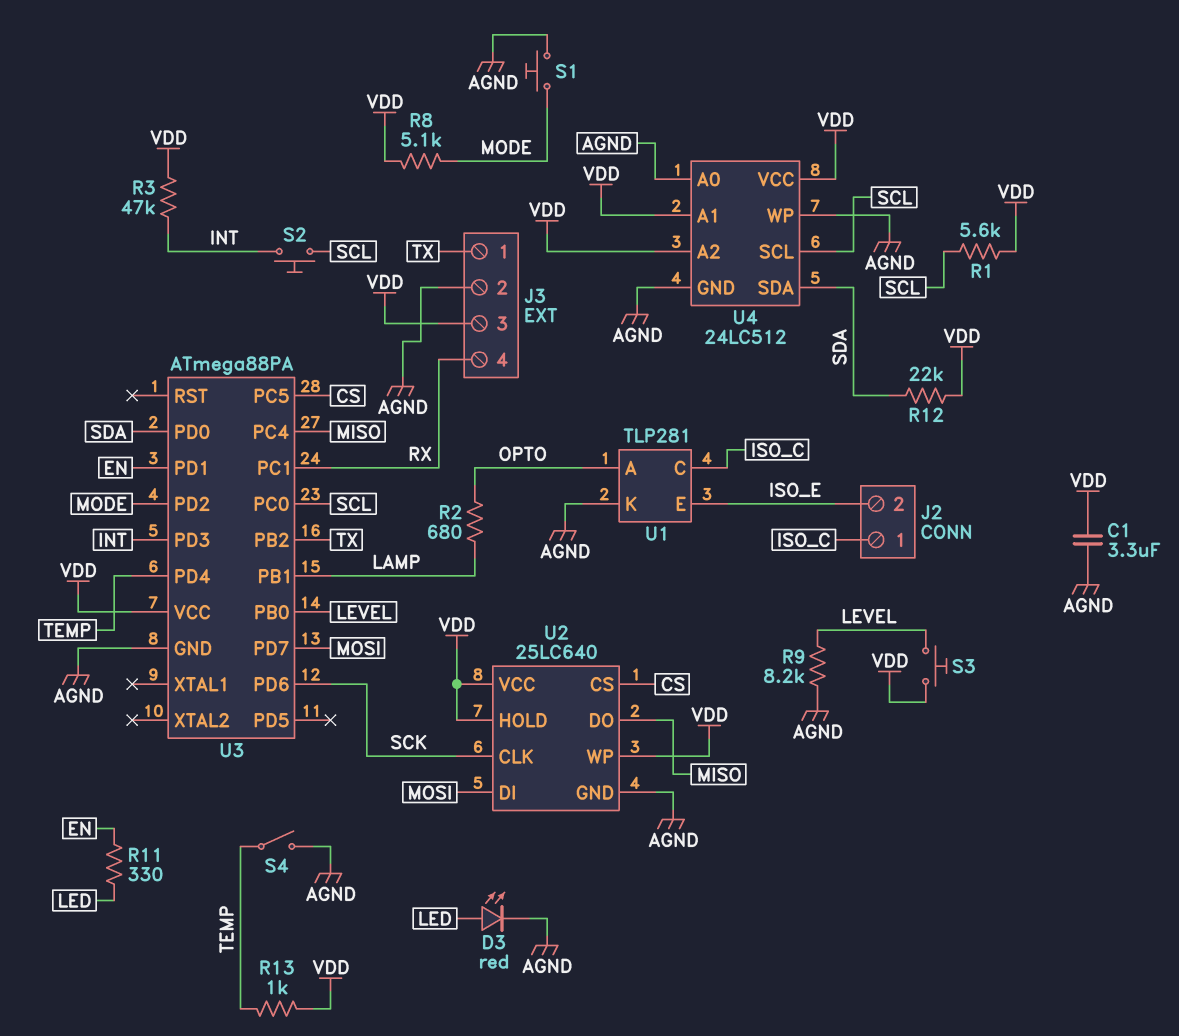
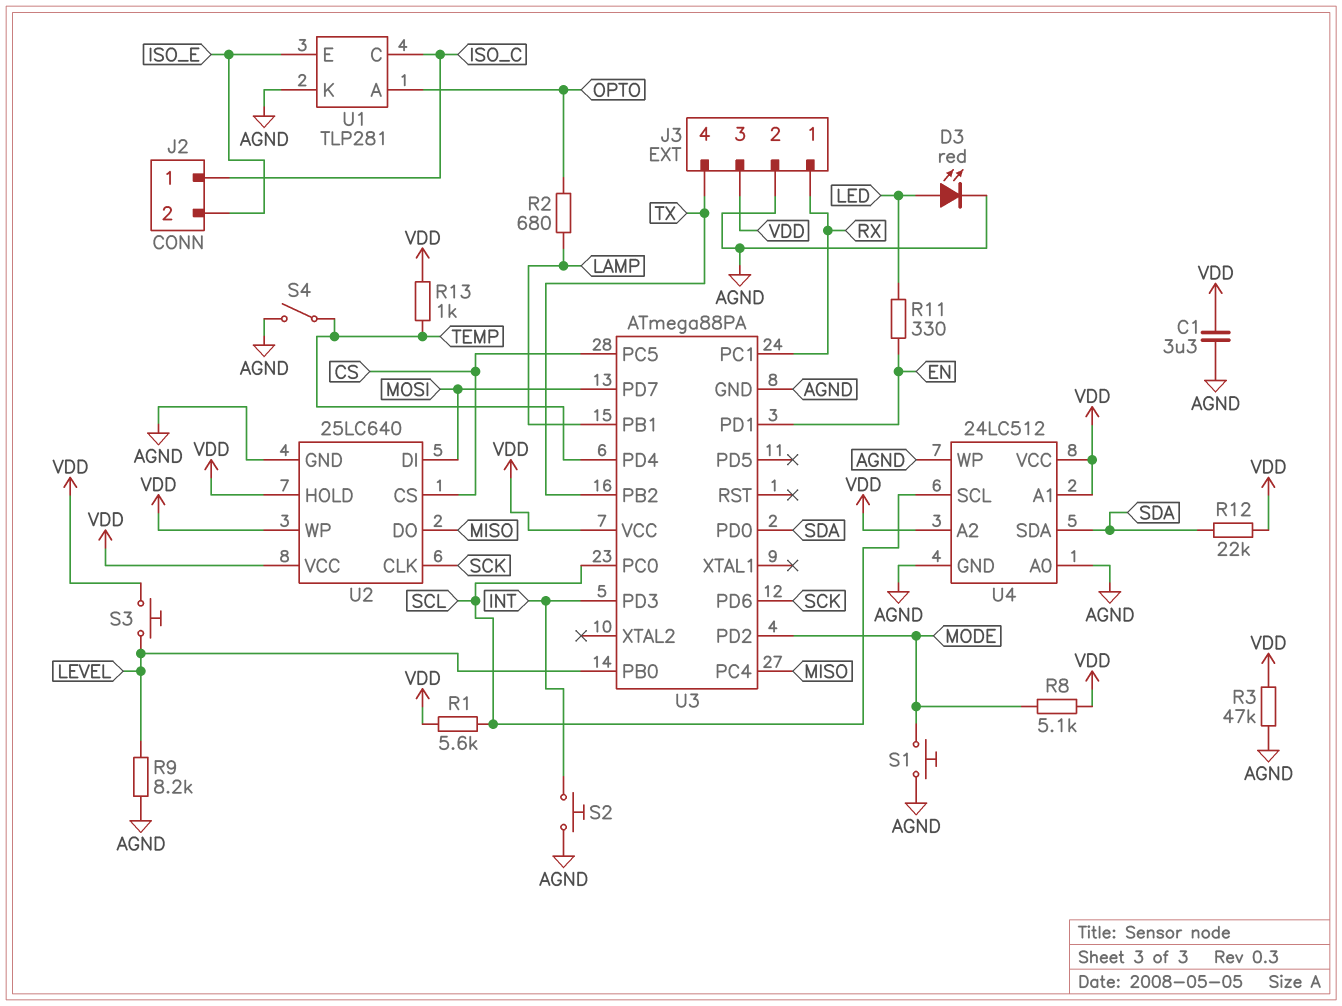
J3 pin 1: TX -> RX
J3 pin 4: RX -> TX
R3: 47k (INT, VDD) -> 47k (AGND, VDD)
S2: button (INT, SCL) -> button (AGND, INT)

